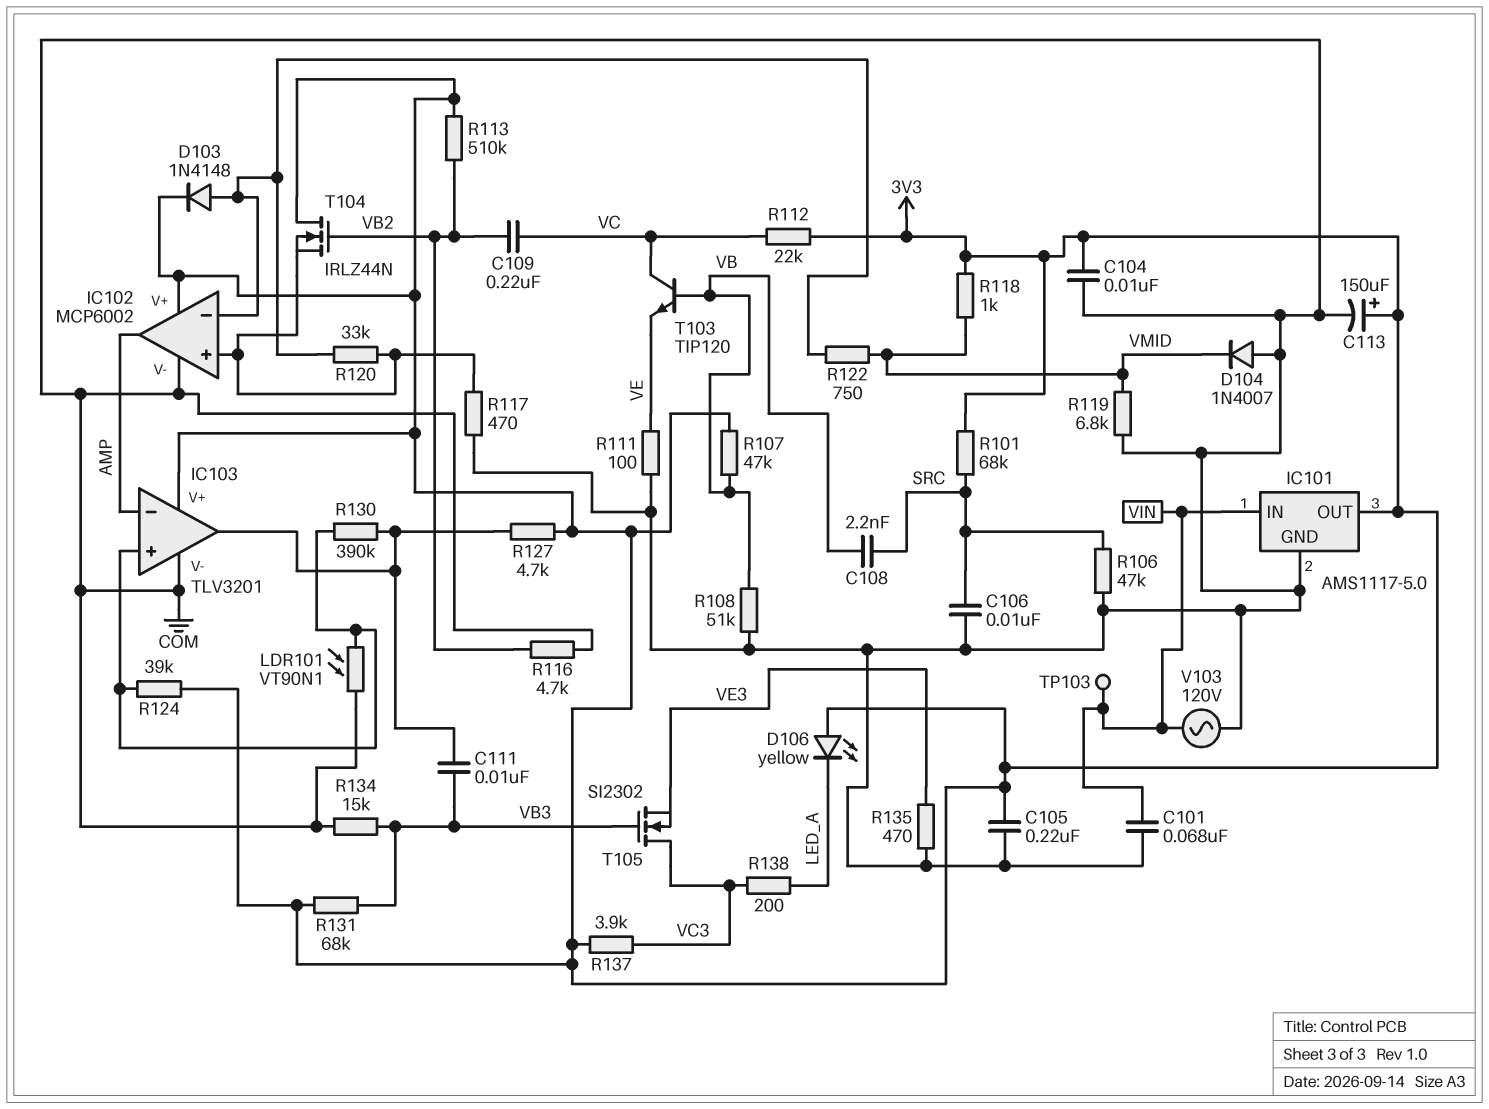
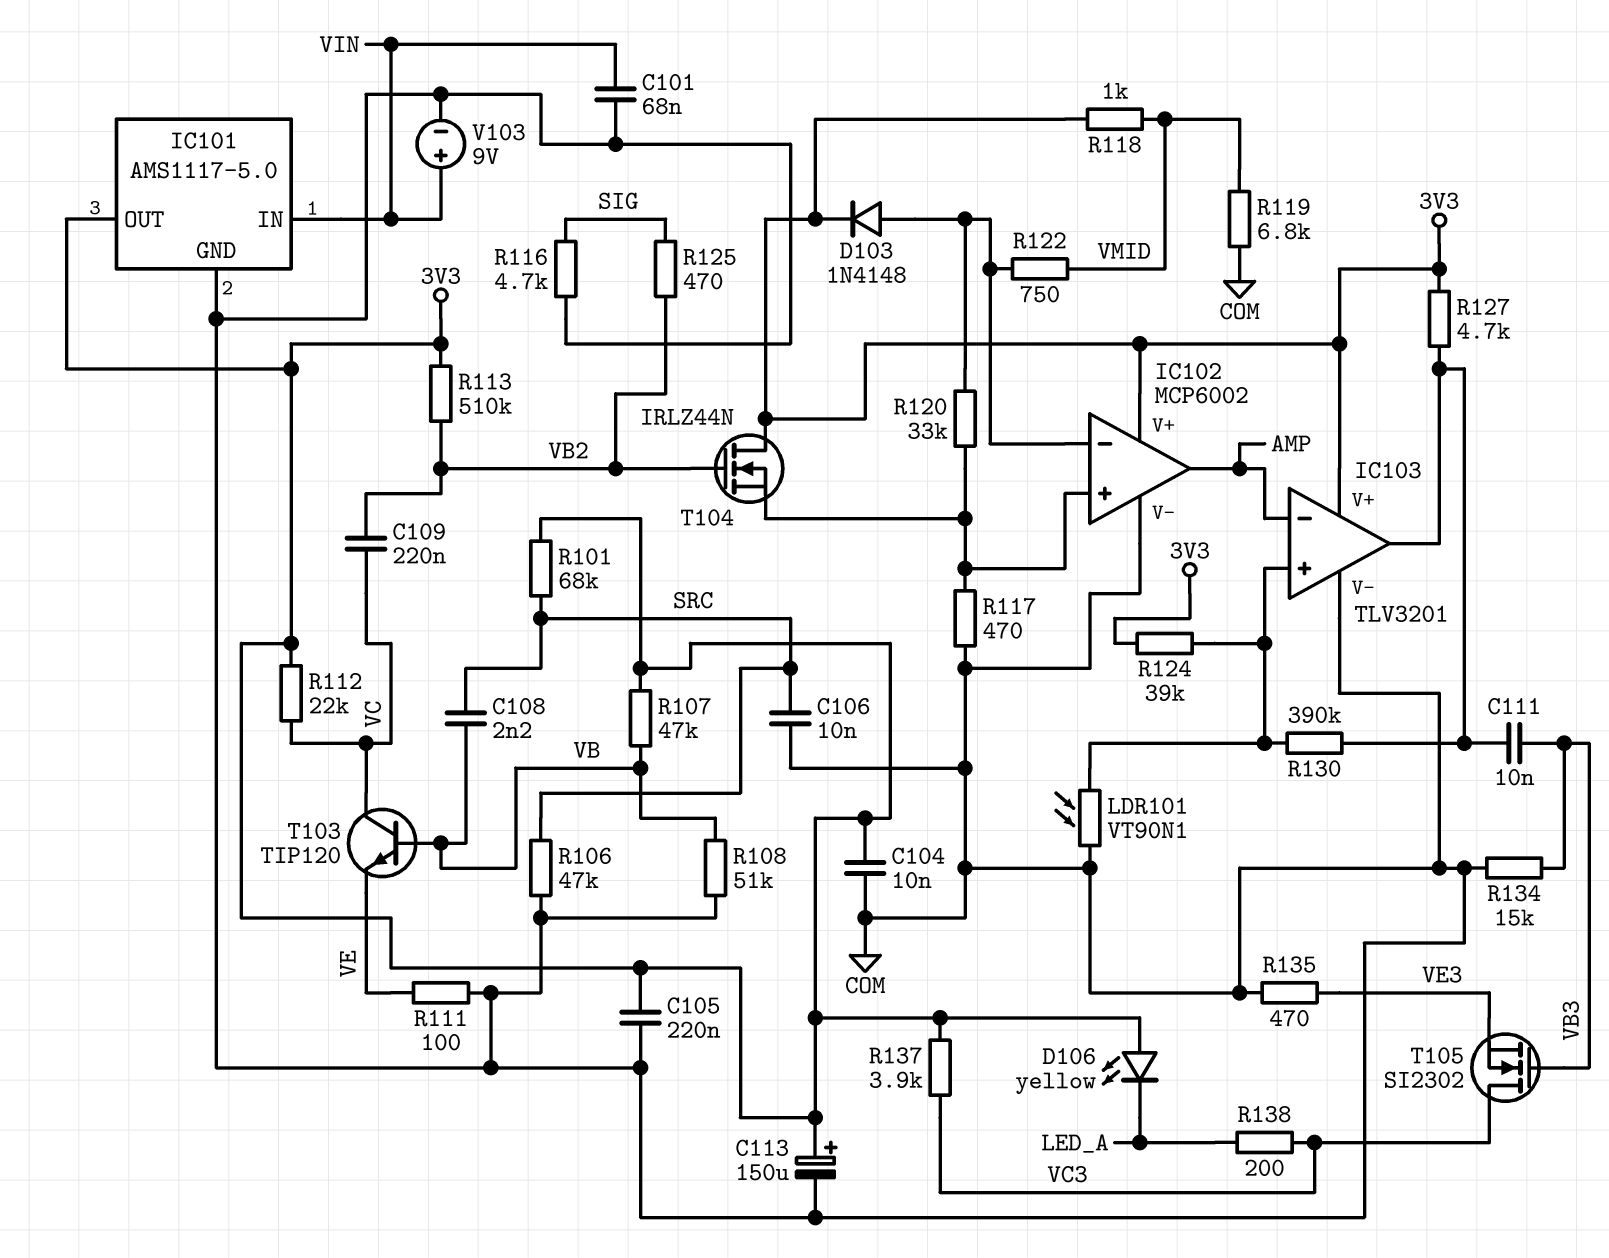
D104: diode 1N4007 (A COM, K VMID) -> none
R116: 4.7k (COM, VB2) -> 4.7k (COM, SIG)
R125: none -> 470 (SIG, VB2)
R131: 68k (3V3, VB3) -> none
TP103: test point (VIN) -> none
V103: AC 120V (COM, VIN) -> 9V (plus VIN, minus COM)

